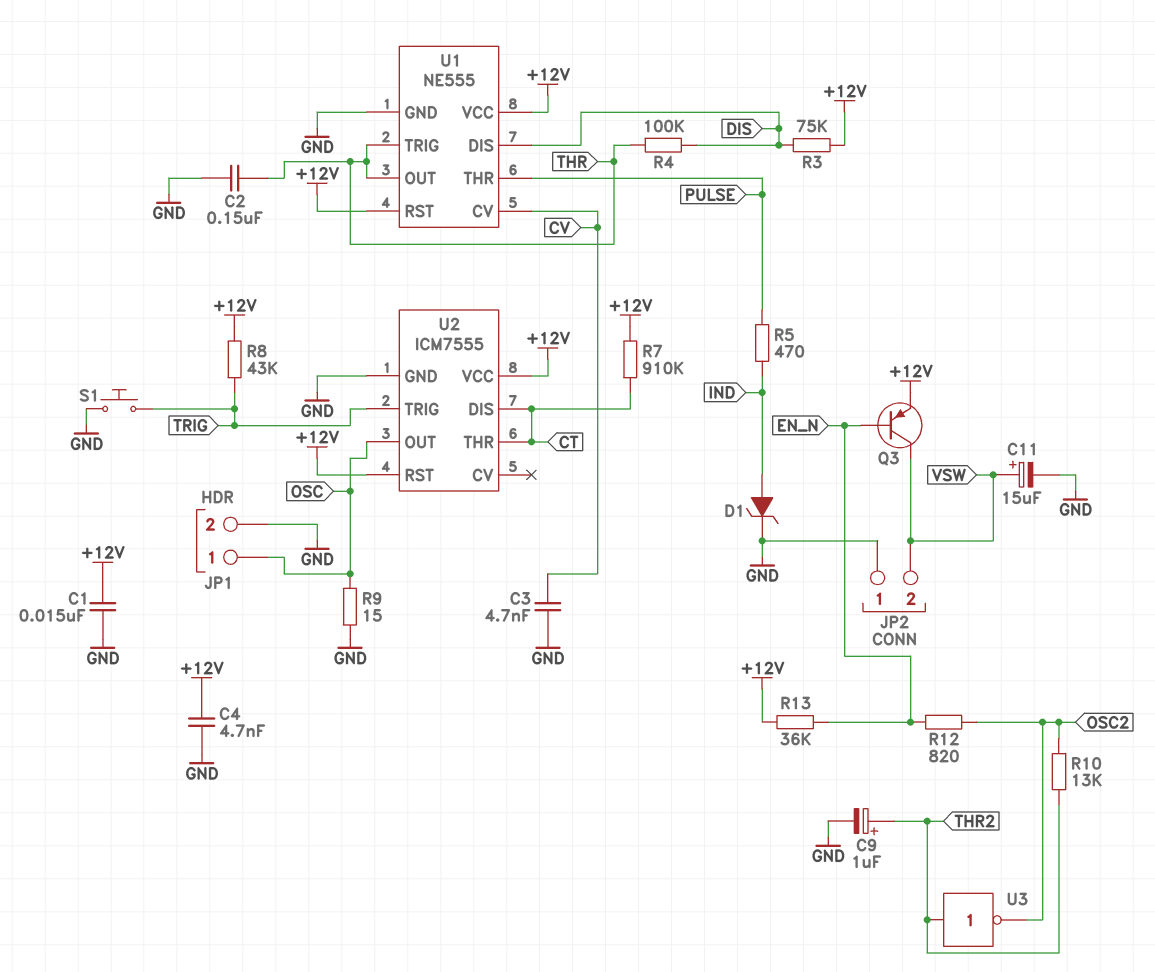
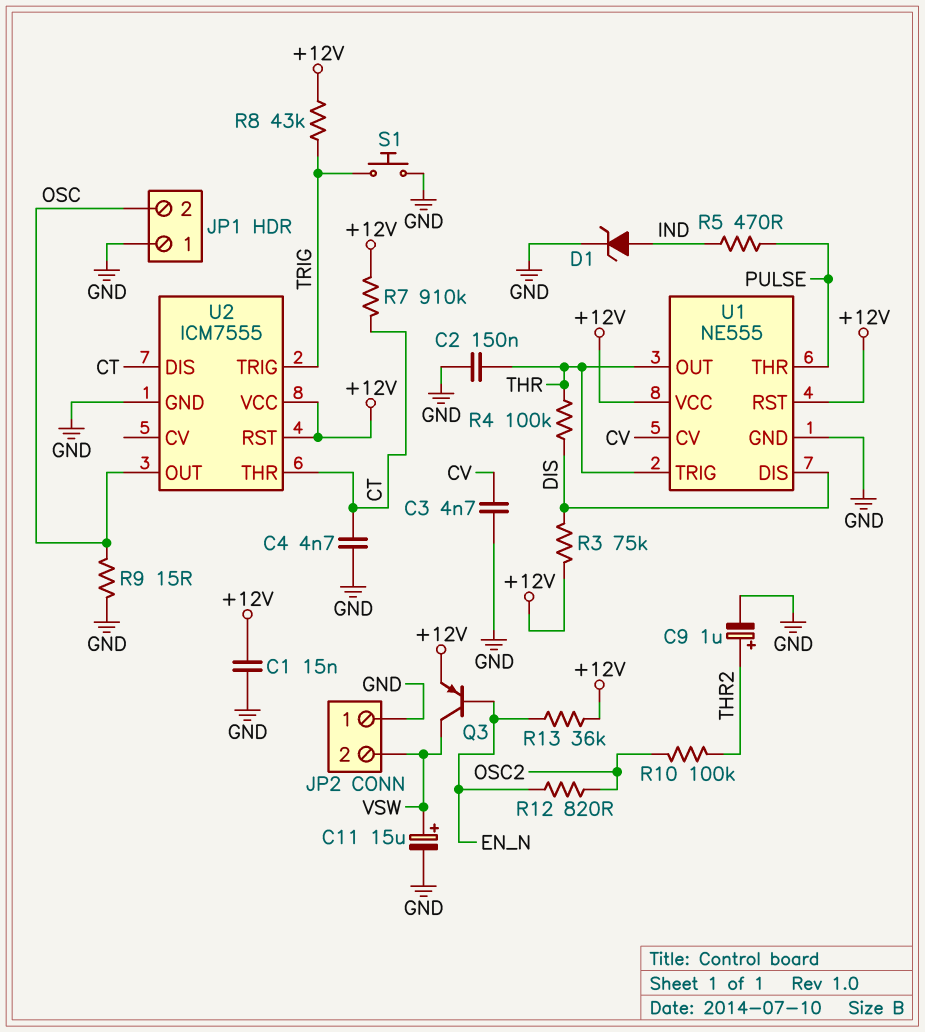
C4: 4.7nF (+12V, GND) -> 4.7nF (CT, GND)
JP1 pin 1: OSC -> GND
JP1 pin 2: GND -> OSC
R10: 13k (OSC2, THR2) -> 100k (OSC2, THR2)
U3: NOT (in THR2, out OSC2) -> none

